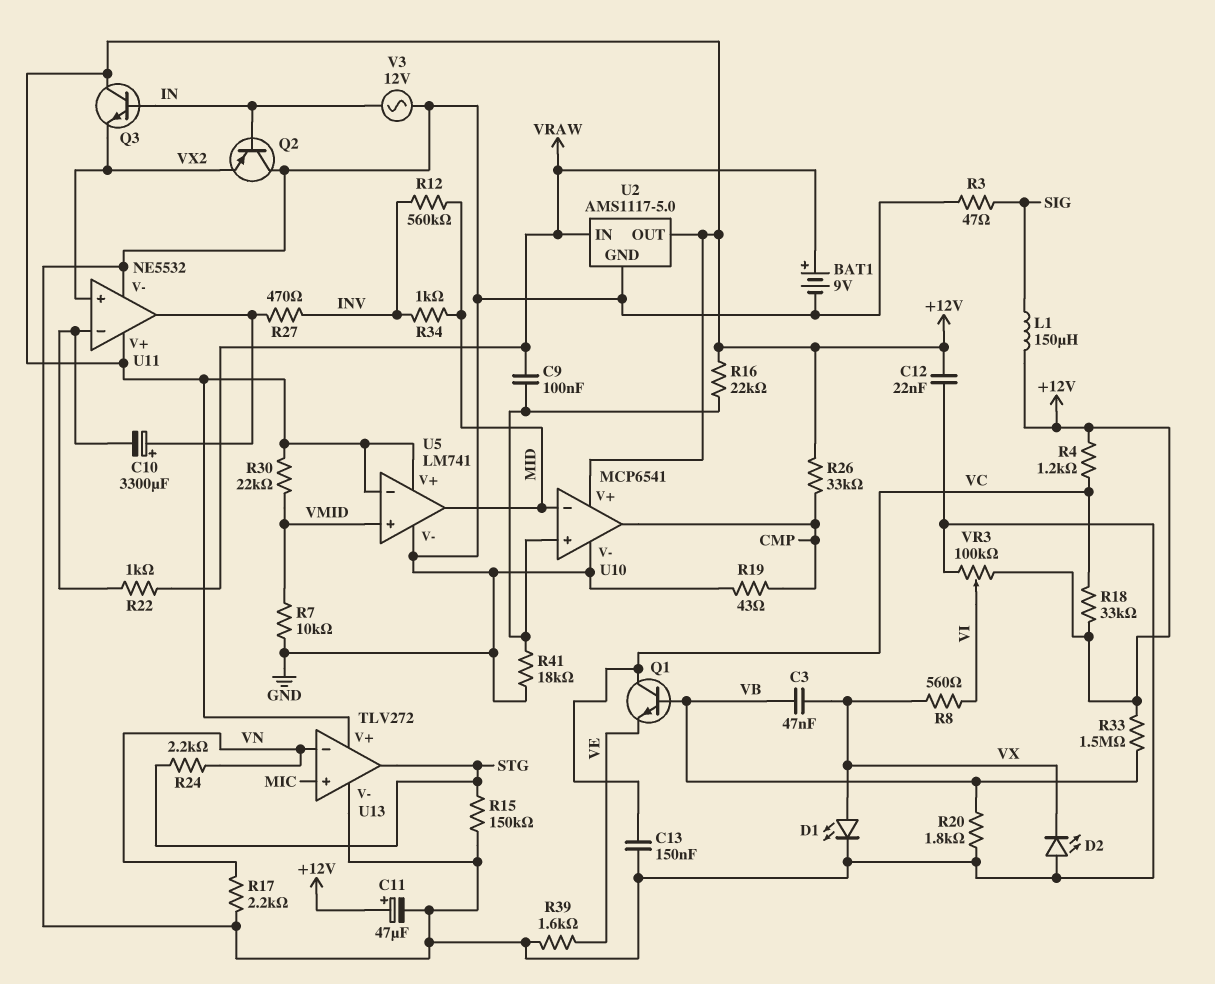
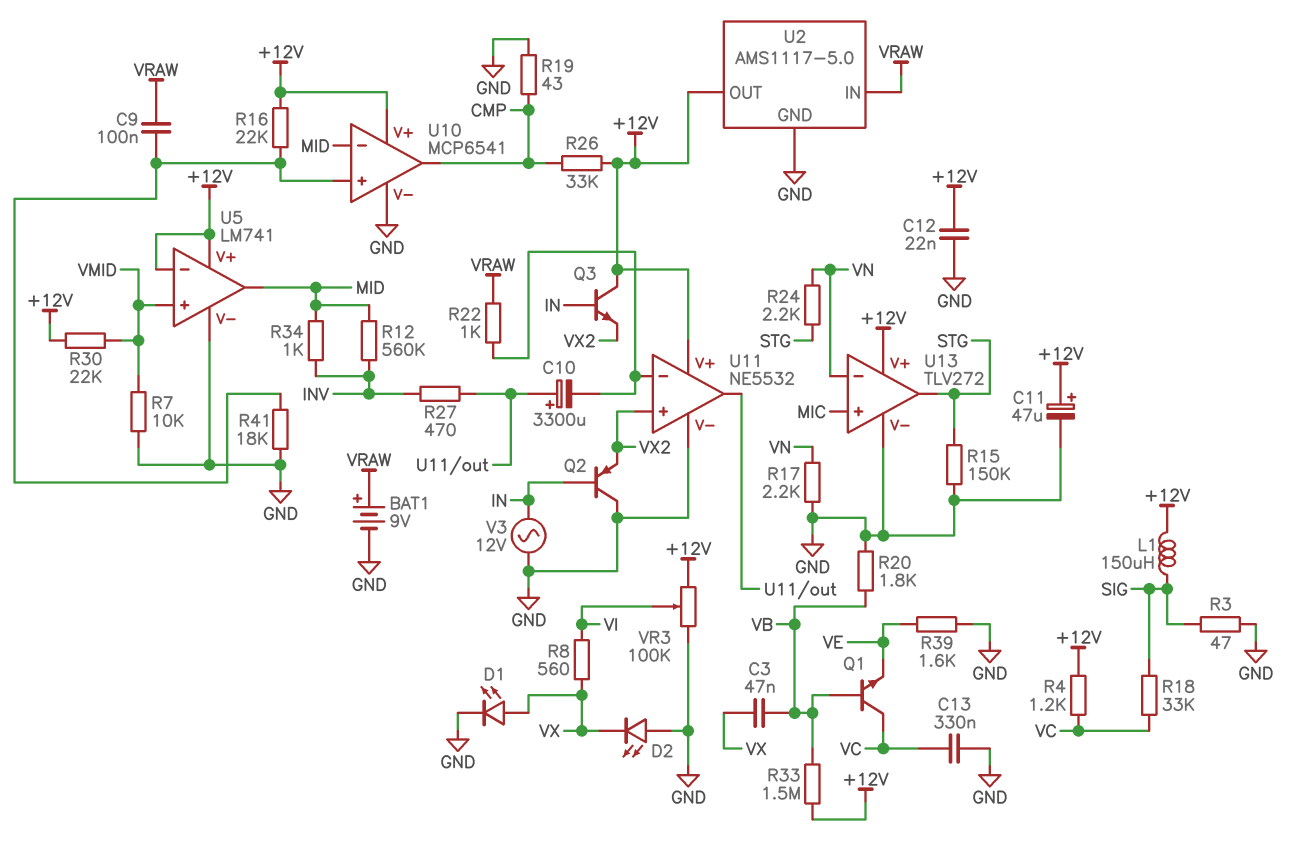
C13: 150nF (GND, VC) -> 330nF (GND, VC)
R18: 33k (+12V, VC) -> 33k (SIG, VC)

